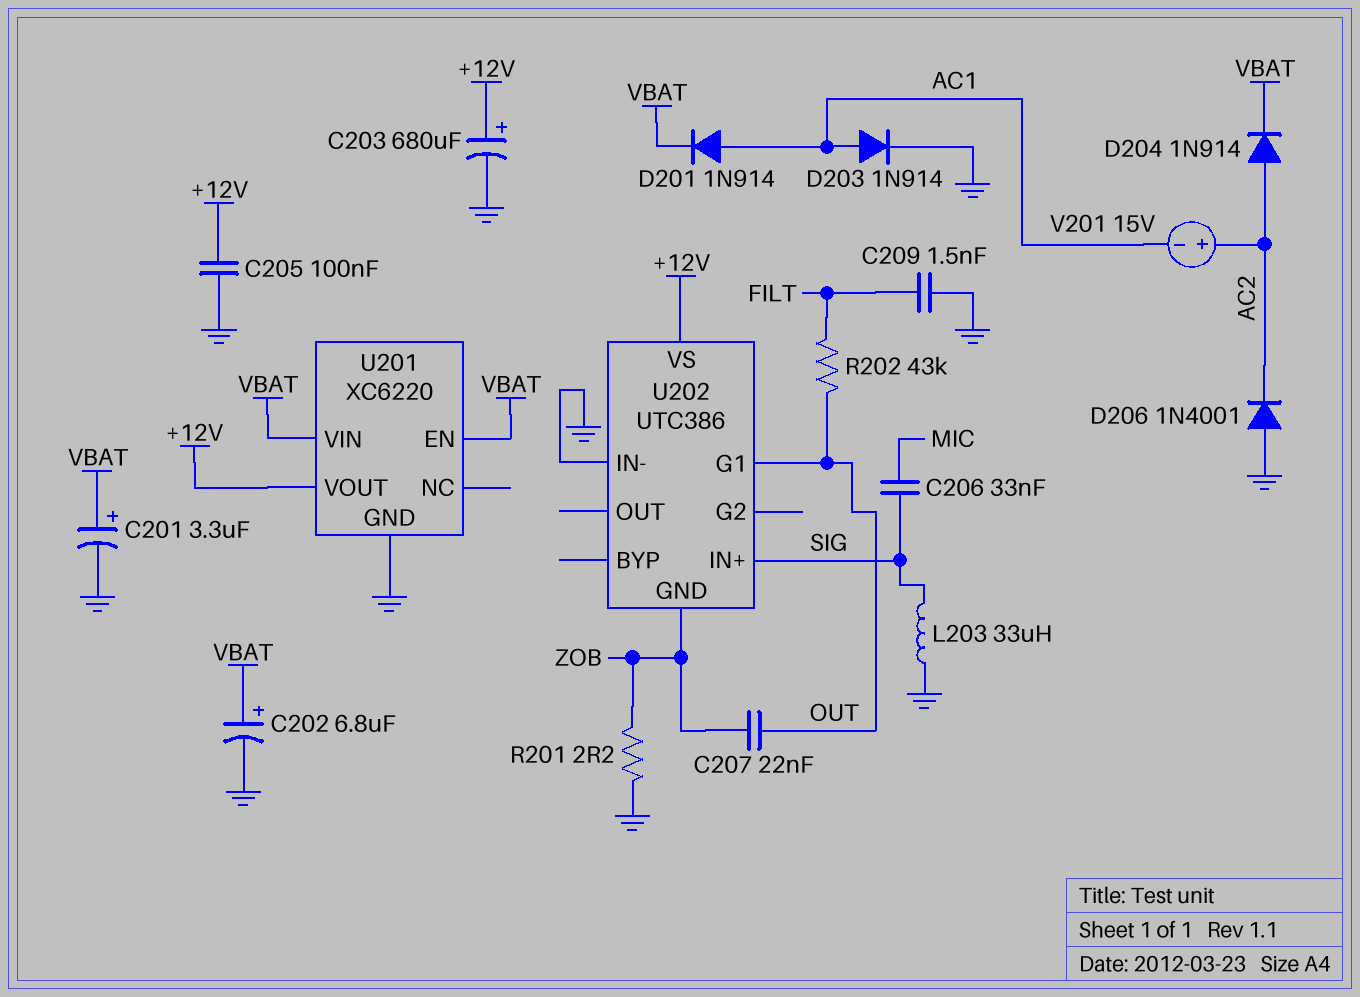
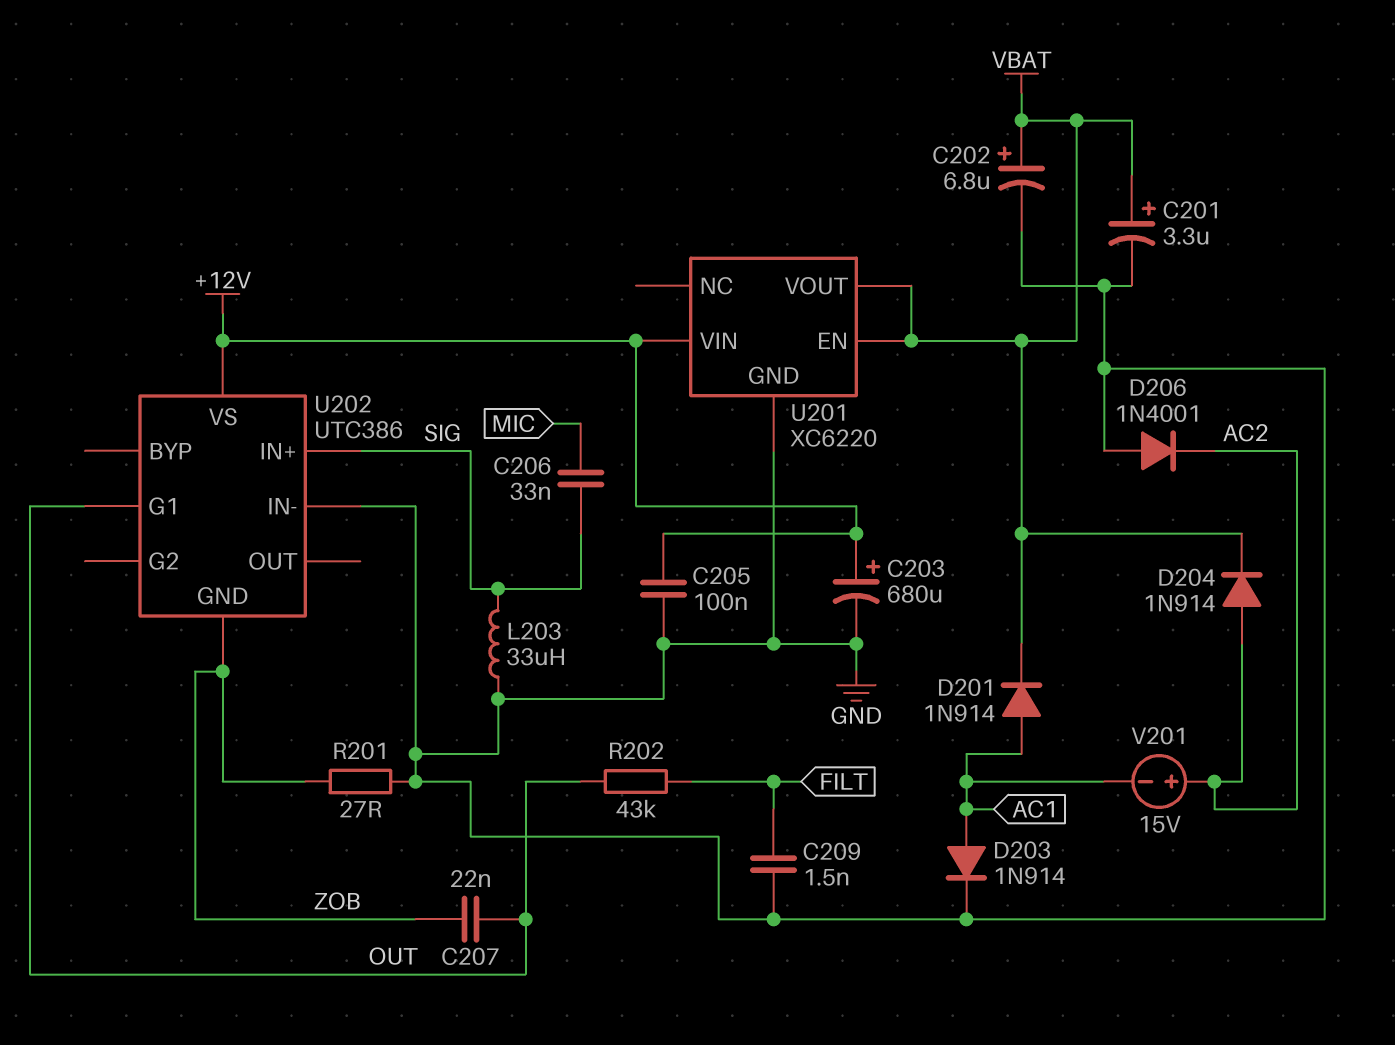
R201: 2.2 (GND, ZOB) -> 27 (GND, ZOB)
U201 pin VIN: VBAT -> +12V
U201 pin VOUT: +12V -> VBAT

